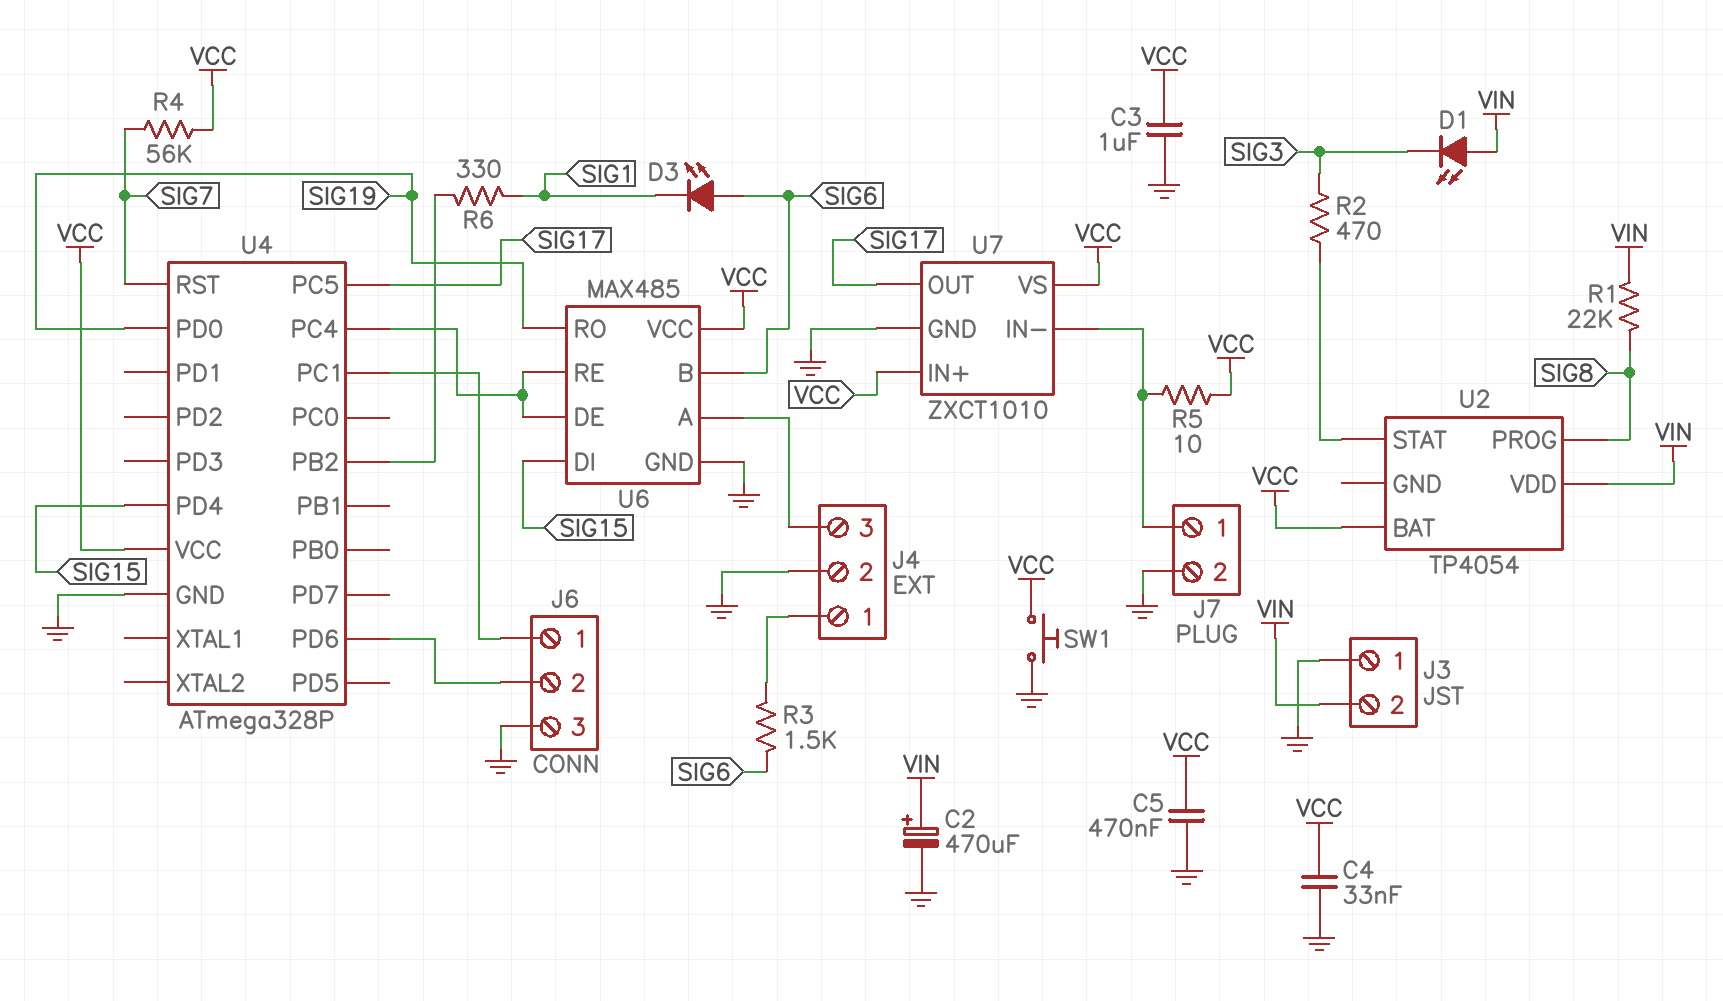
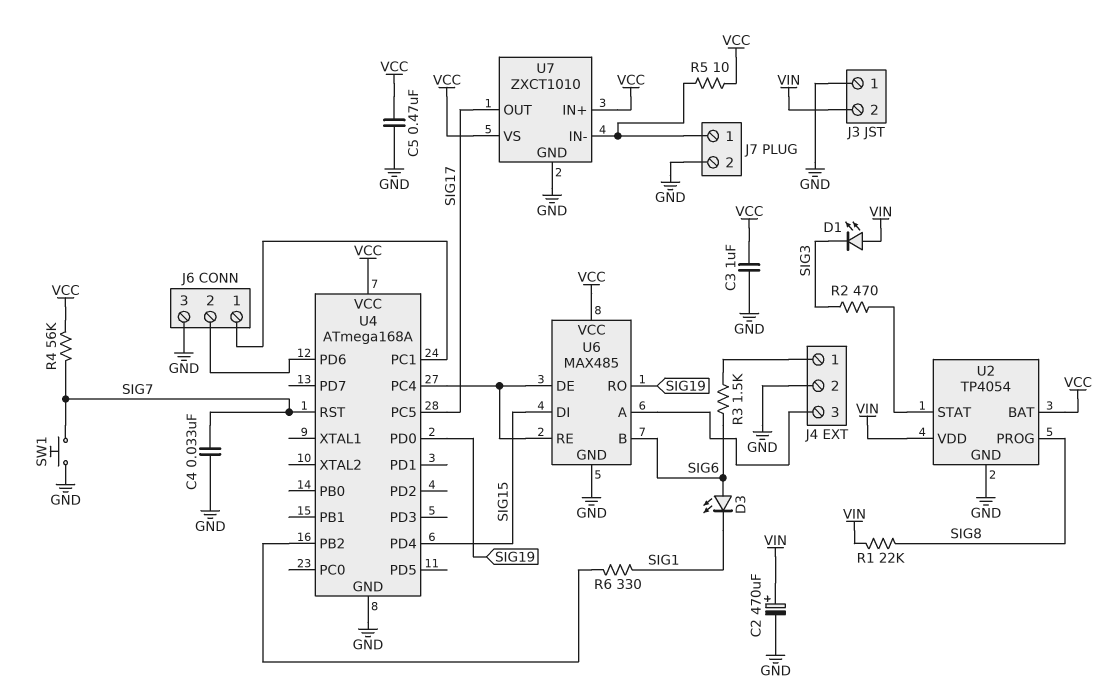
C4: 33nF (GND, VCC) -> 33nF (GND, SIG7)
SW1: button (GND, VCC) -> button (GND, SIG7)
U2 pin GND: none -> GND
U4: ATmega328P -> ATmega168A

